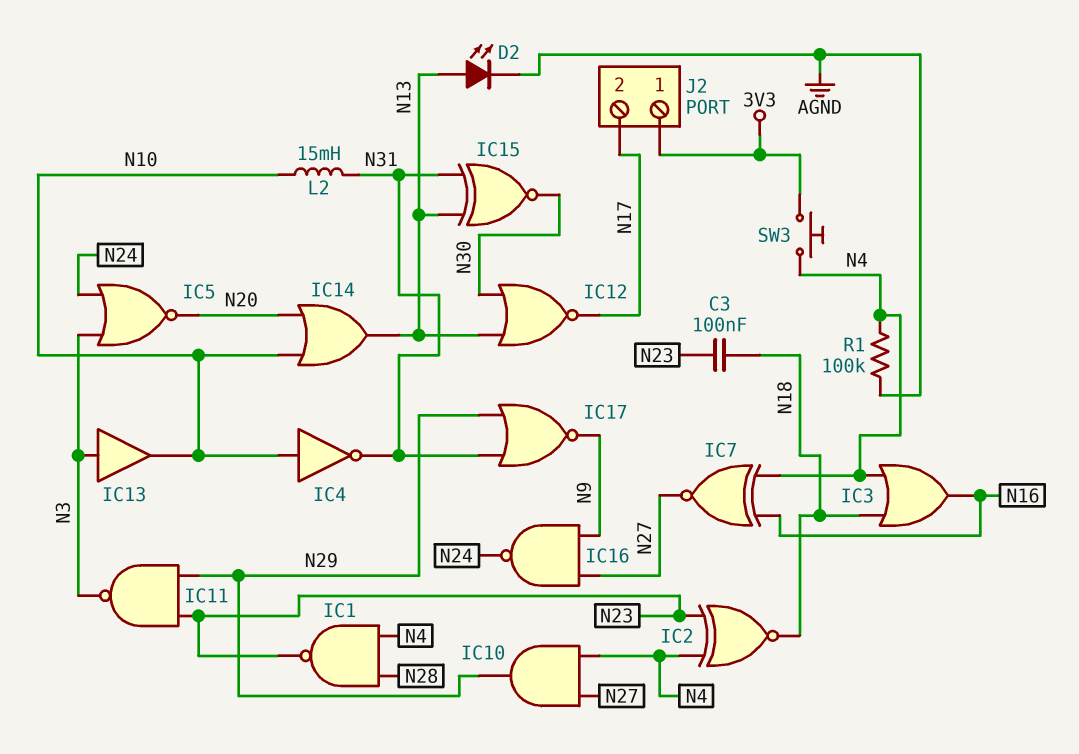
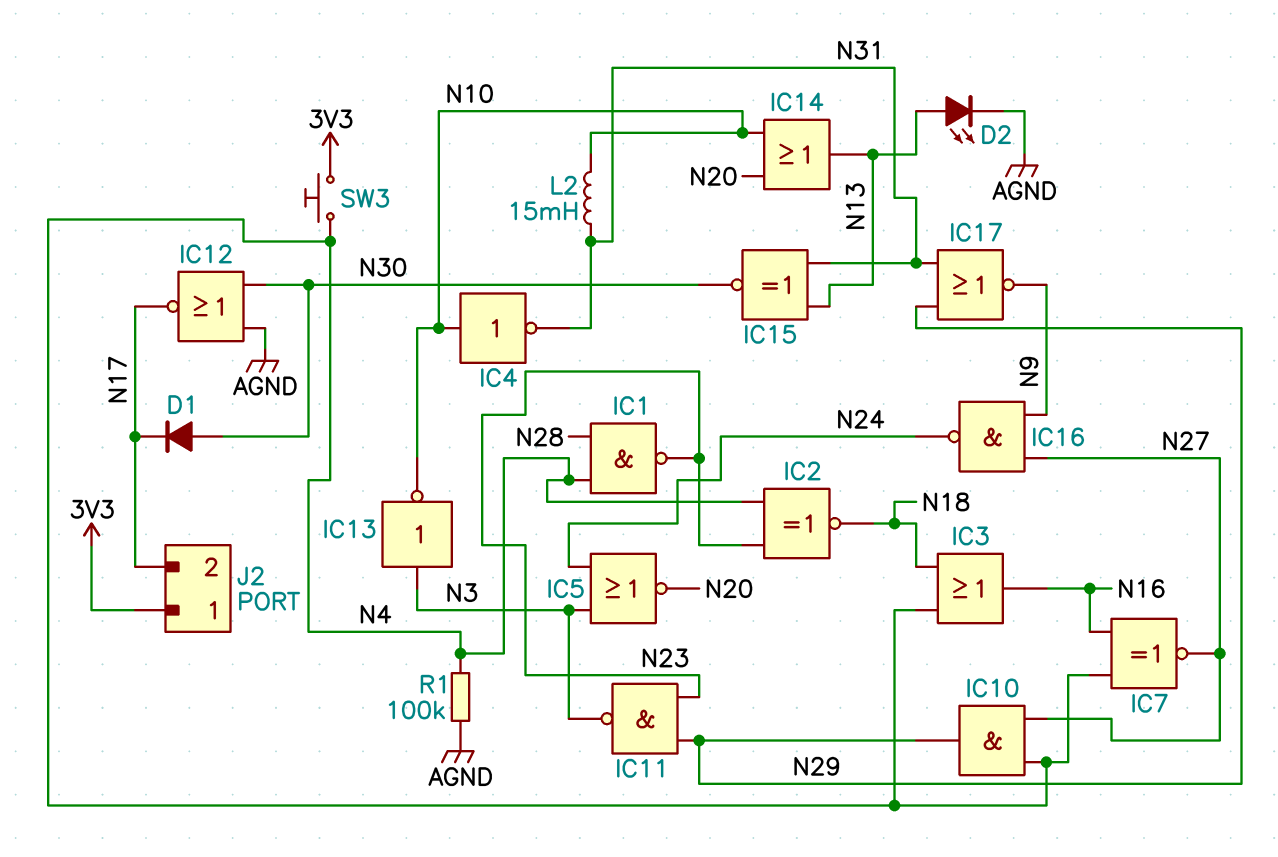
C3: 100nF (N18, N23) -> none
D1: none -> diode (A N30, K N17)
IC12: NOR (in N13, in N30, out N17) -> NOR (in AGND, in N30, out N17)
IC13: buffer (in N3, out N10) -> NOT (in N3, out N10)

